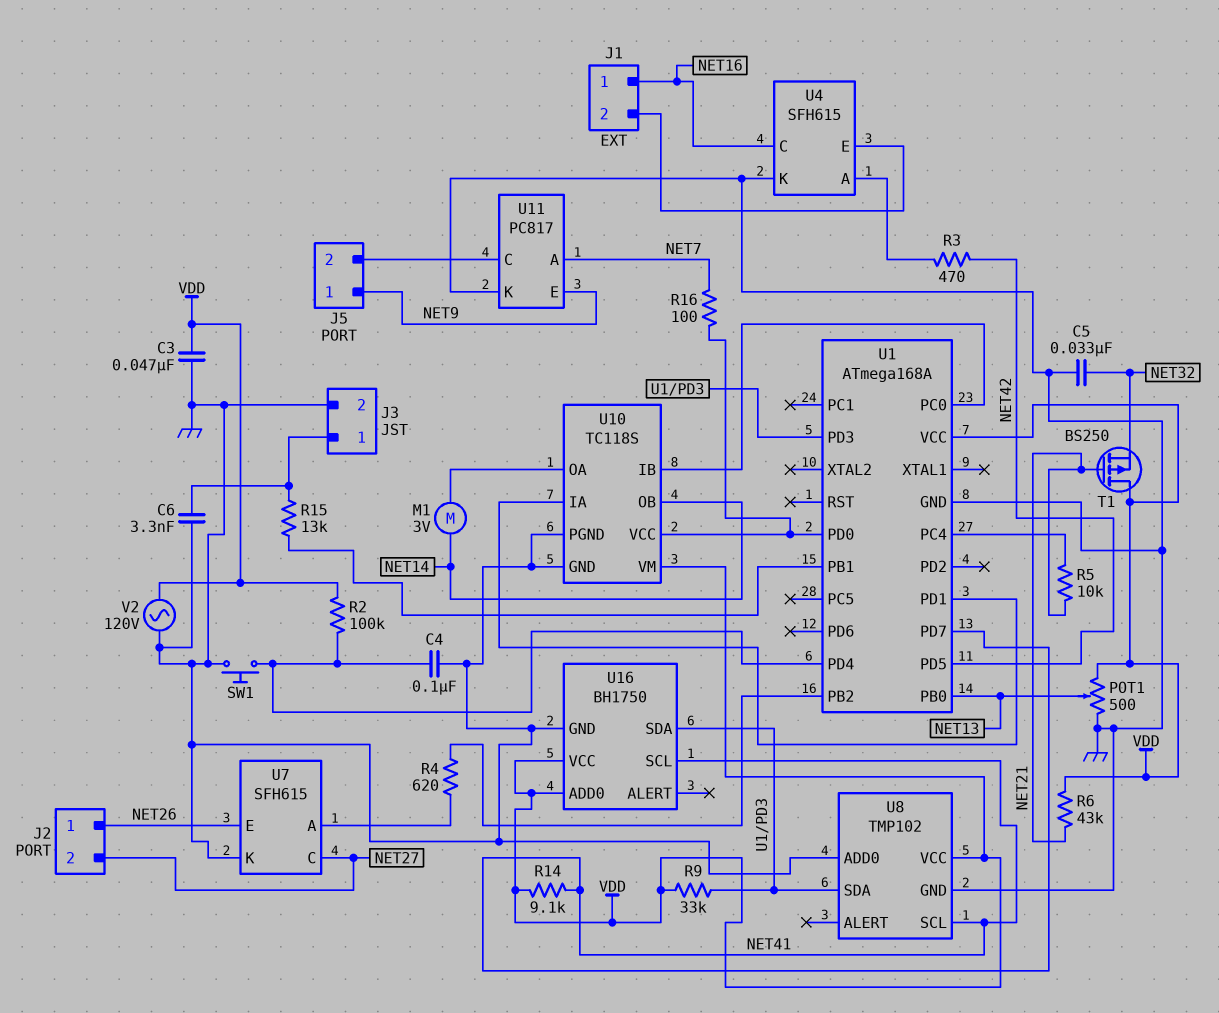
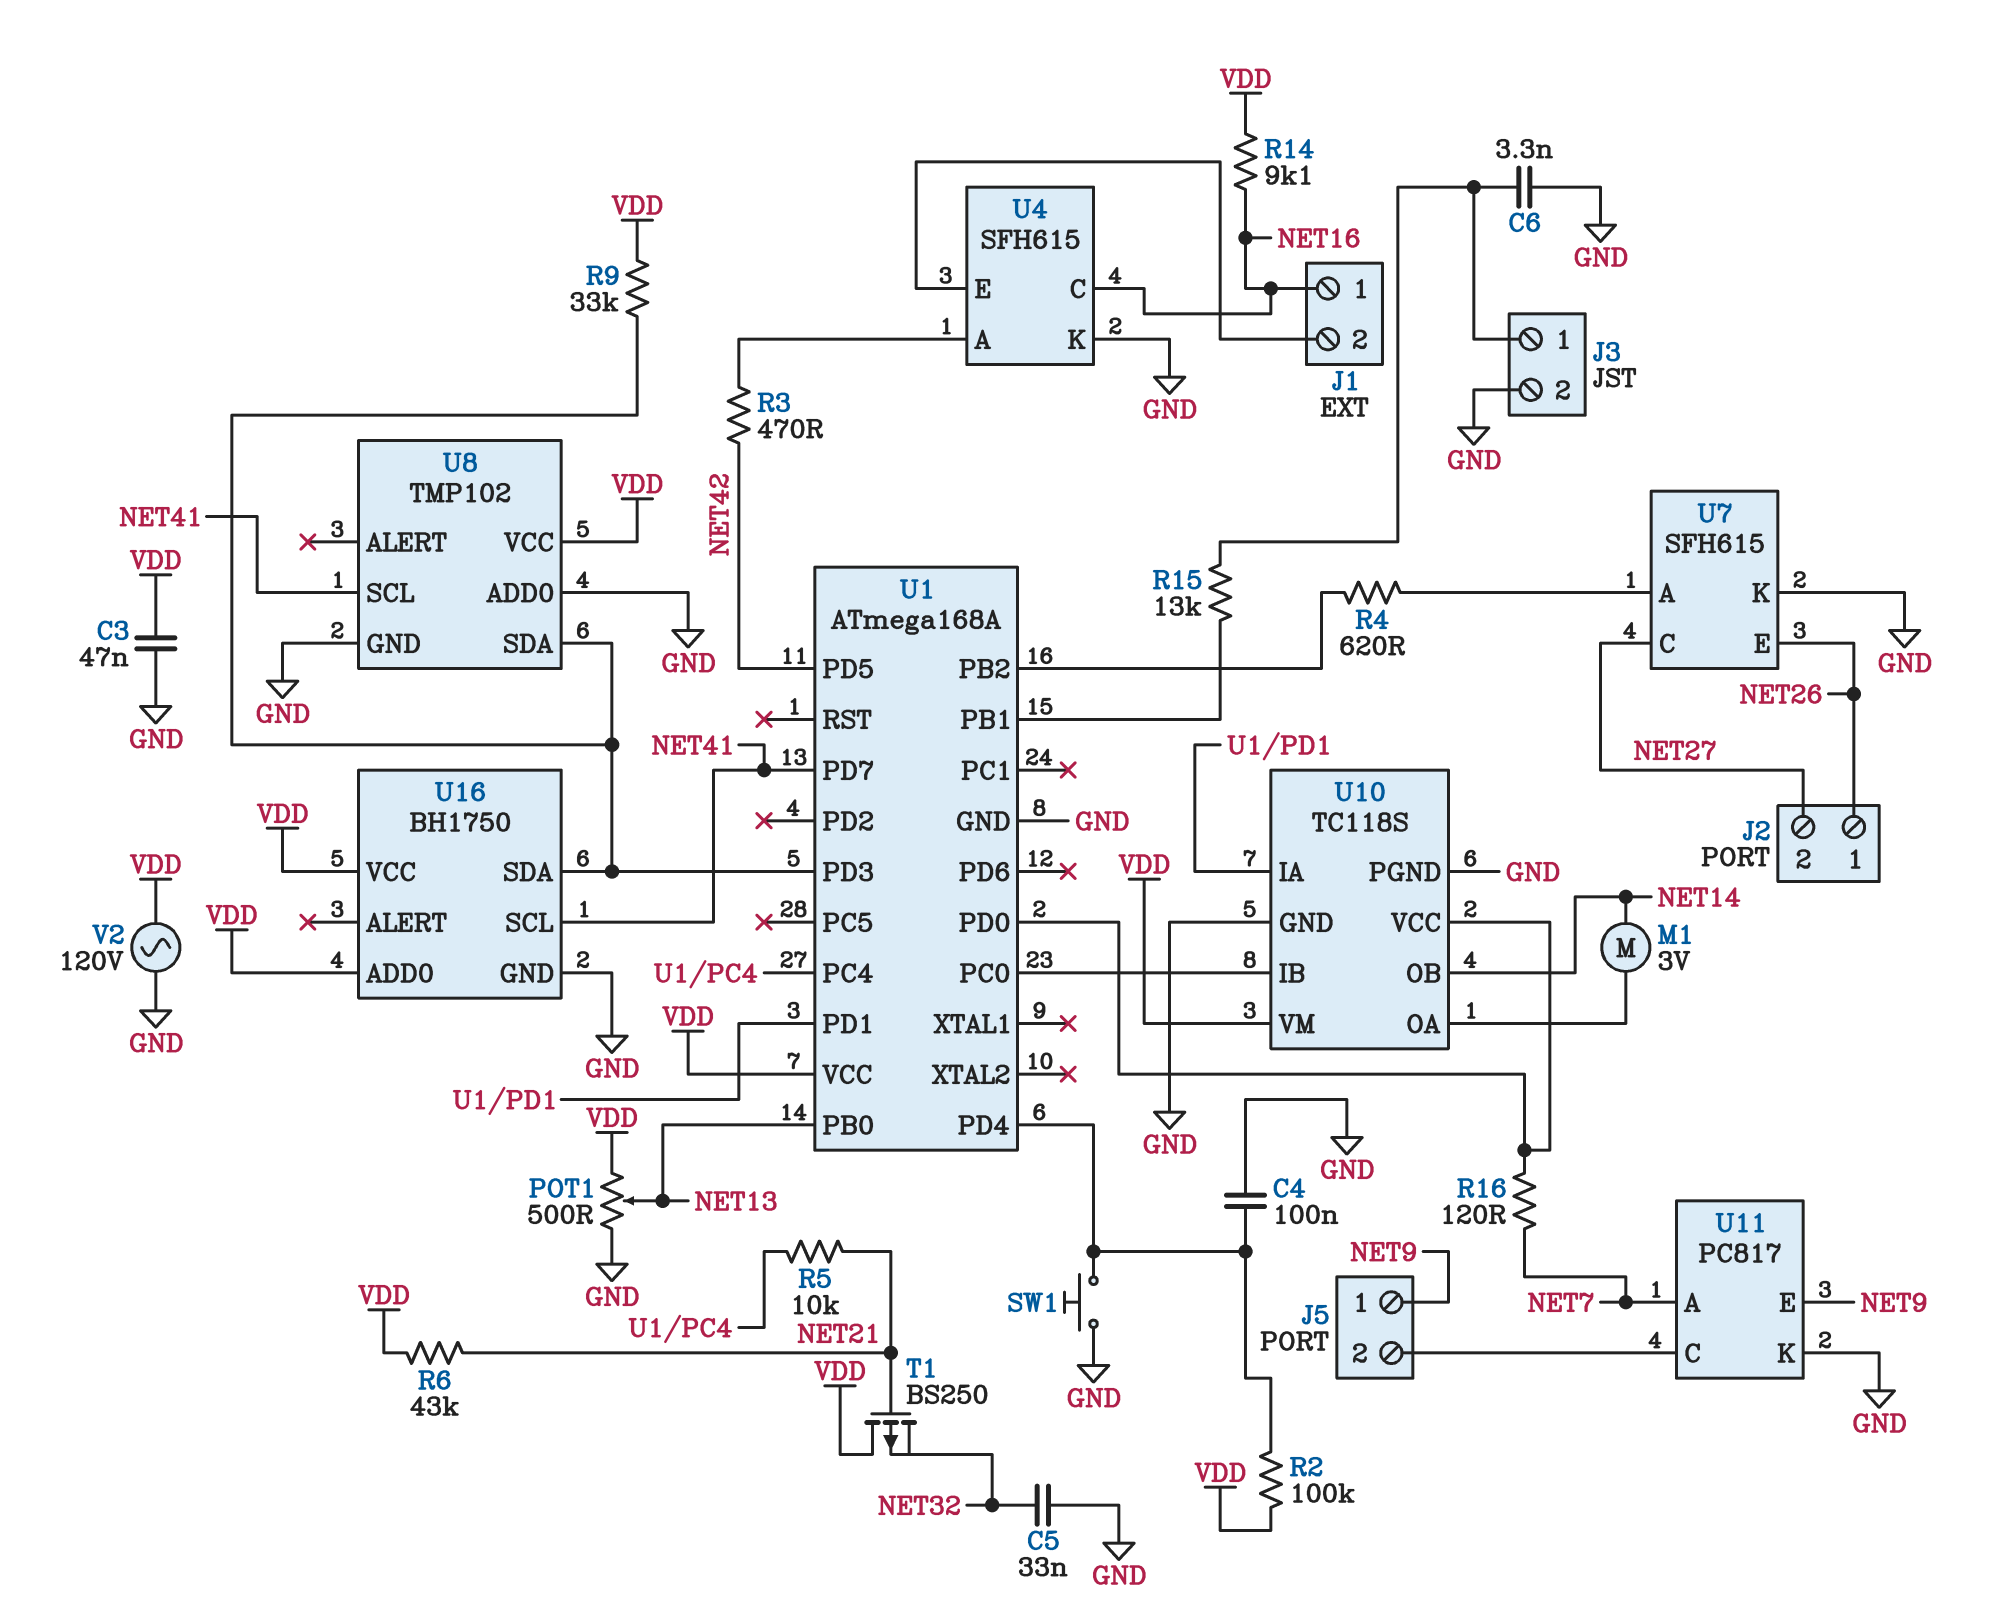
R14: 9.1k (NET41, VDD) -> 9.1k (NET16, VDD)
R16: 100 (NET7, U1/PD0) -> 120 (NET7, U1/PD0)

